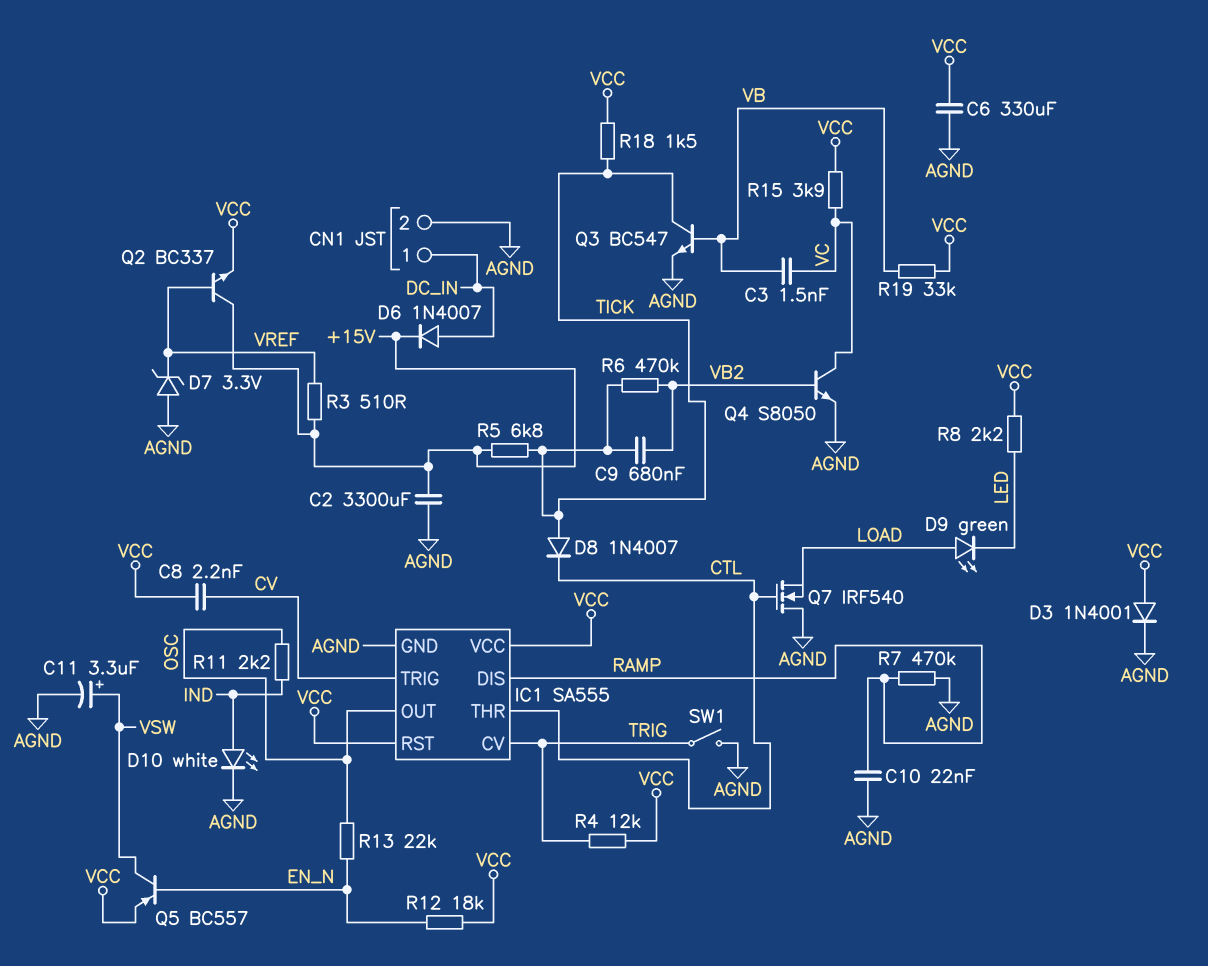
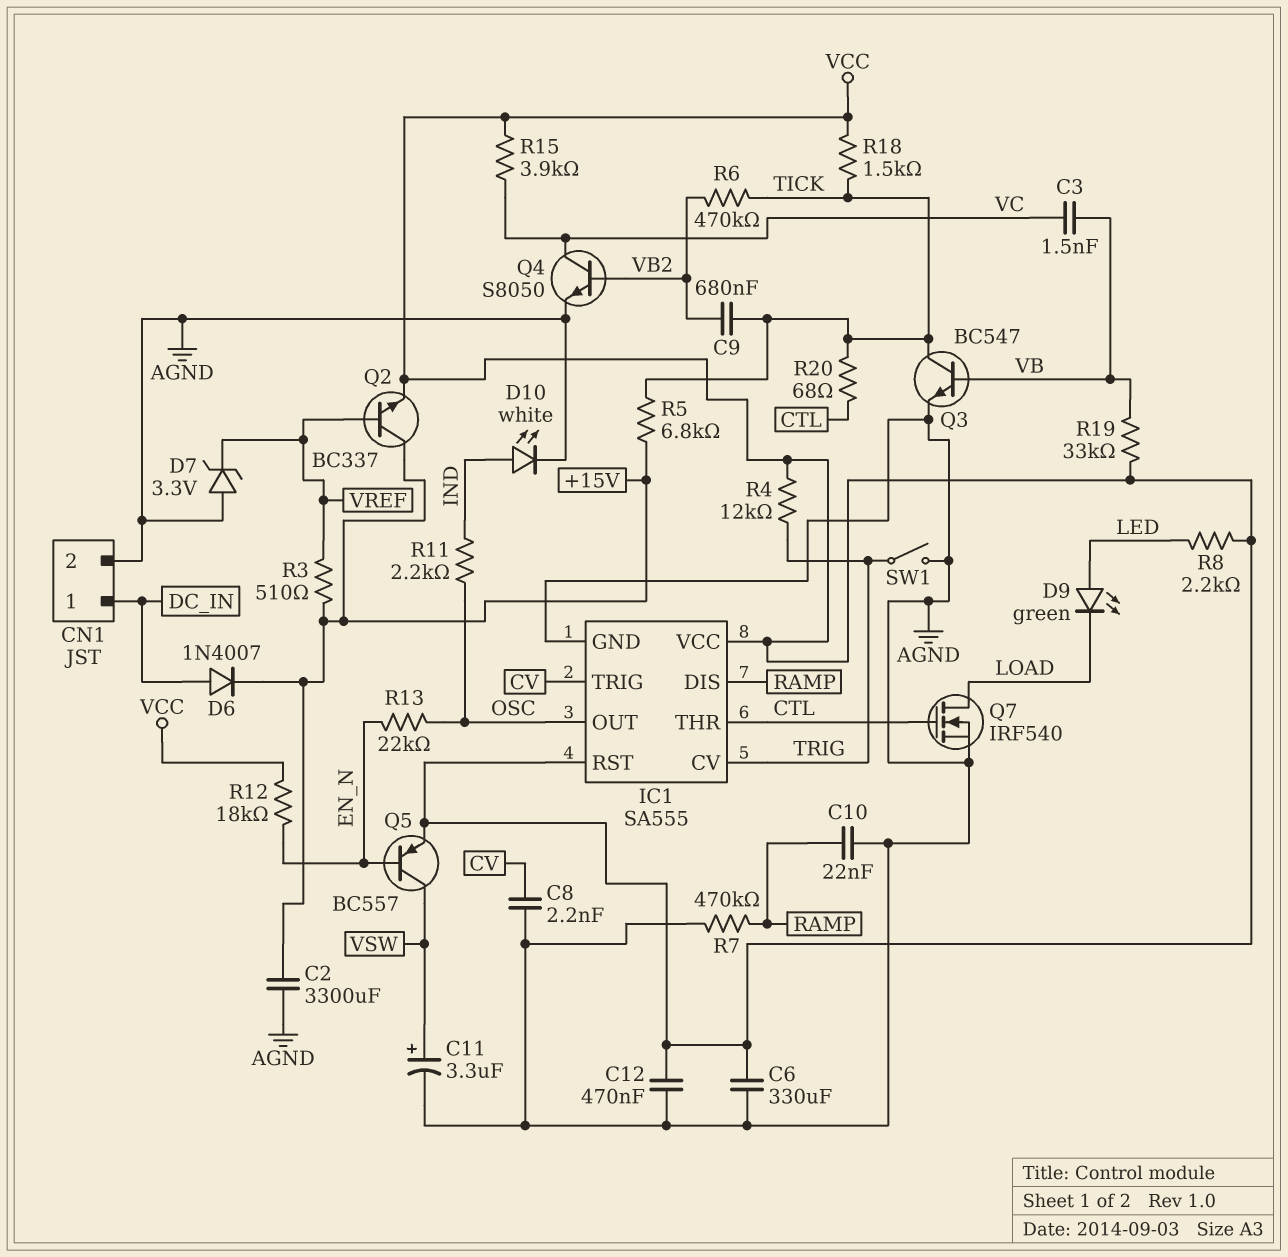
C8: 2.2nF (CV, VCC) -> 2.2nF (AGND, CV)
C12: none -> 470nF (AGND, VCC)
D3: diode 1N4001 (A VCC, K AGND) -> none
D8: diode 1N4007 (A TICK, K CTL) -> none
D9: LED green (A LOAD, K LED) -> LED green (A LED, K LOAD)
Q7: NMOS IRF540 (G CTL, D AGND, S LOAD) -> NMOS IRF540 (G CTL, D LOAD, S AGND)
R20: none -> 68 (CTL, TICK)

